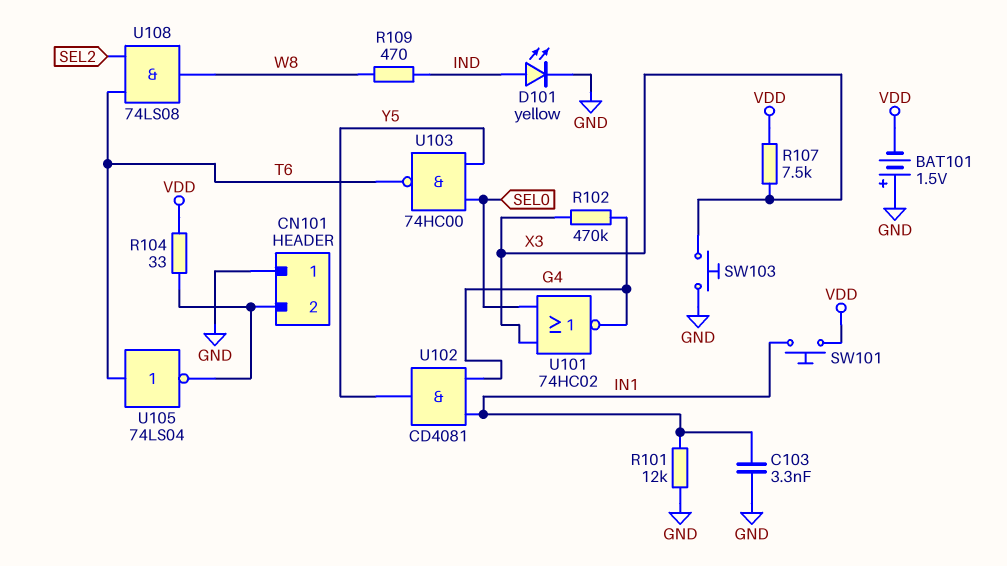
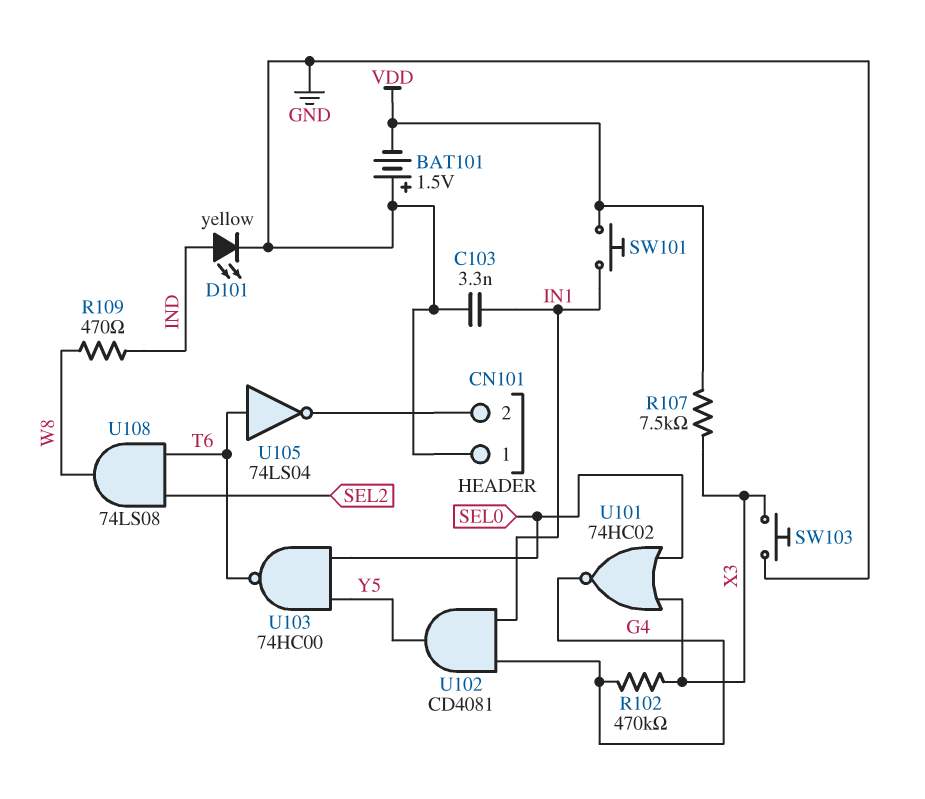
R101: 12k (GND, IN1) -> none
R104: 33 (CN101/2, VDD) -> none

